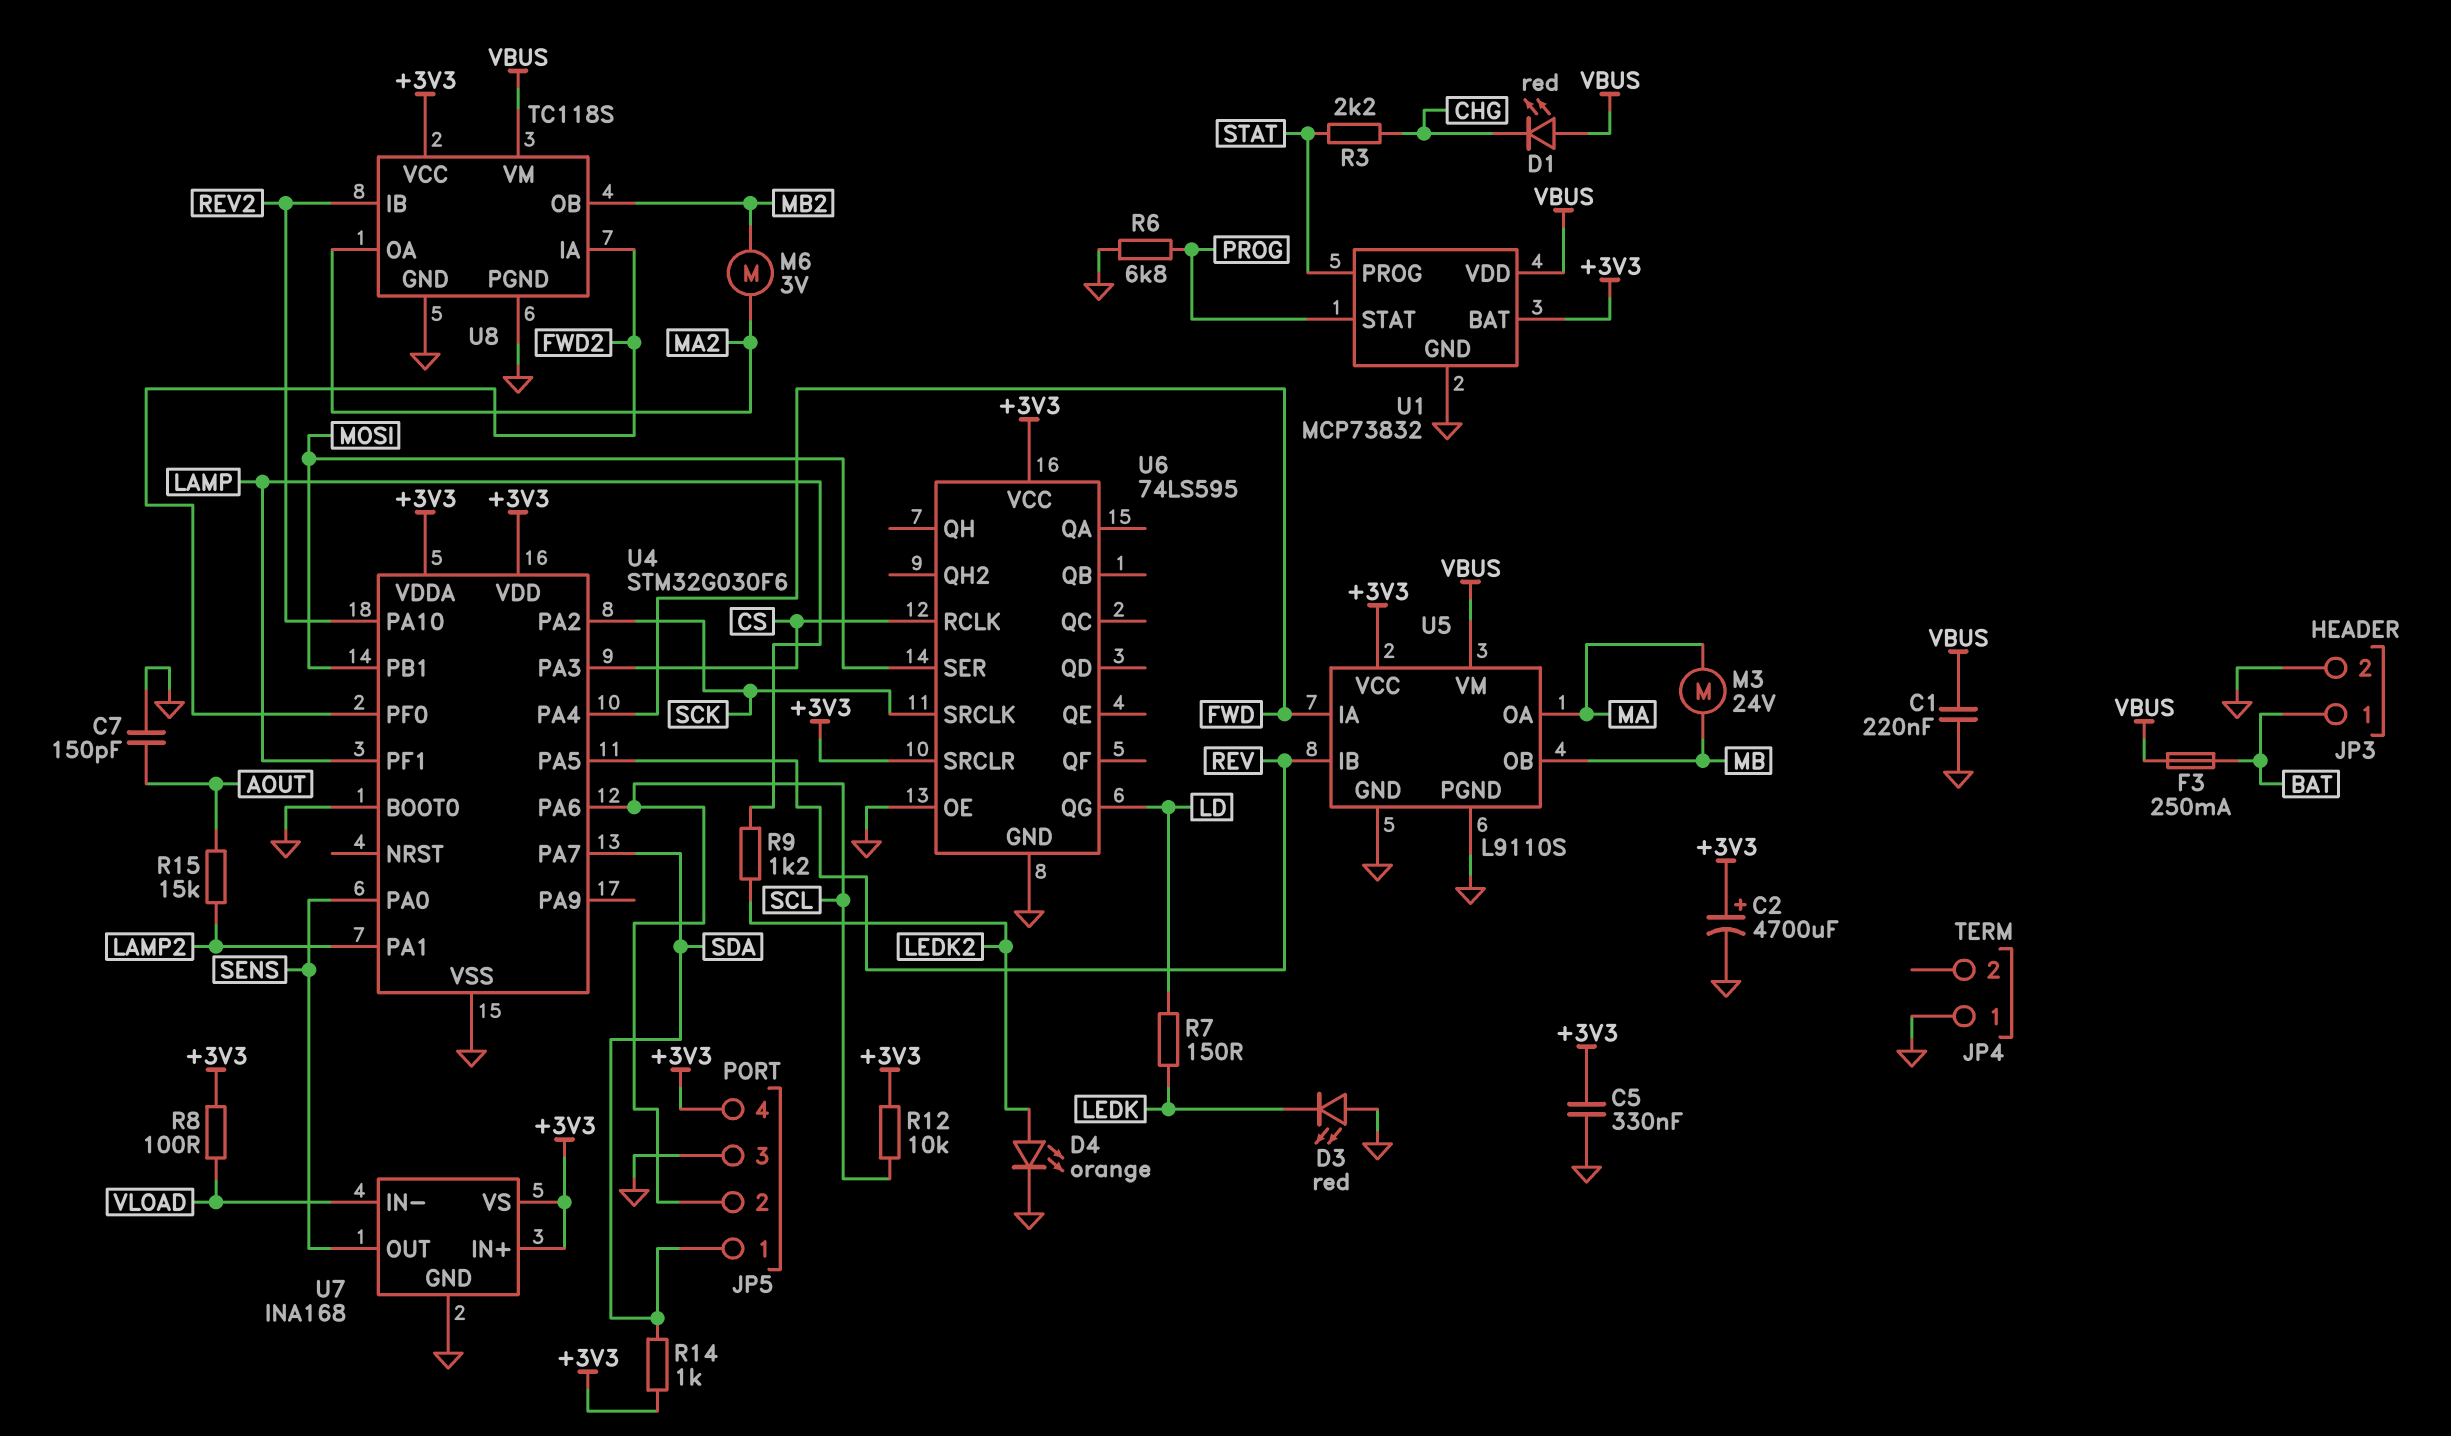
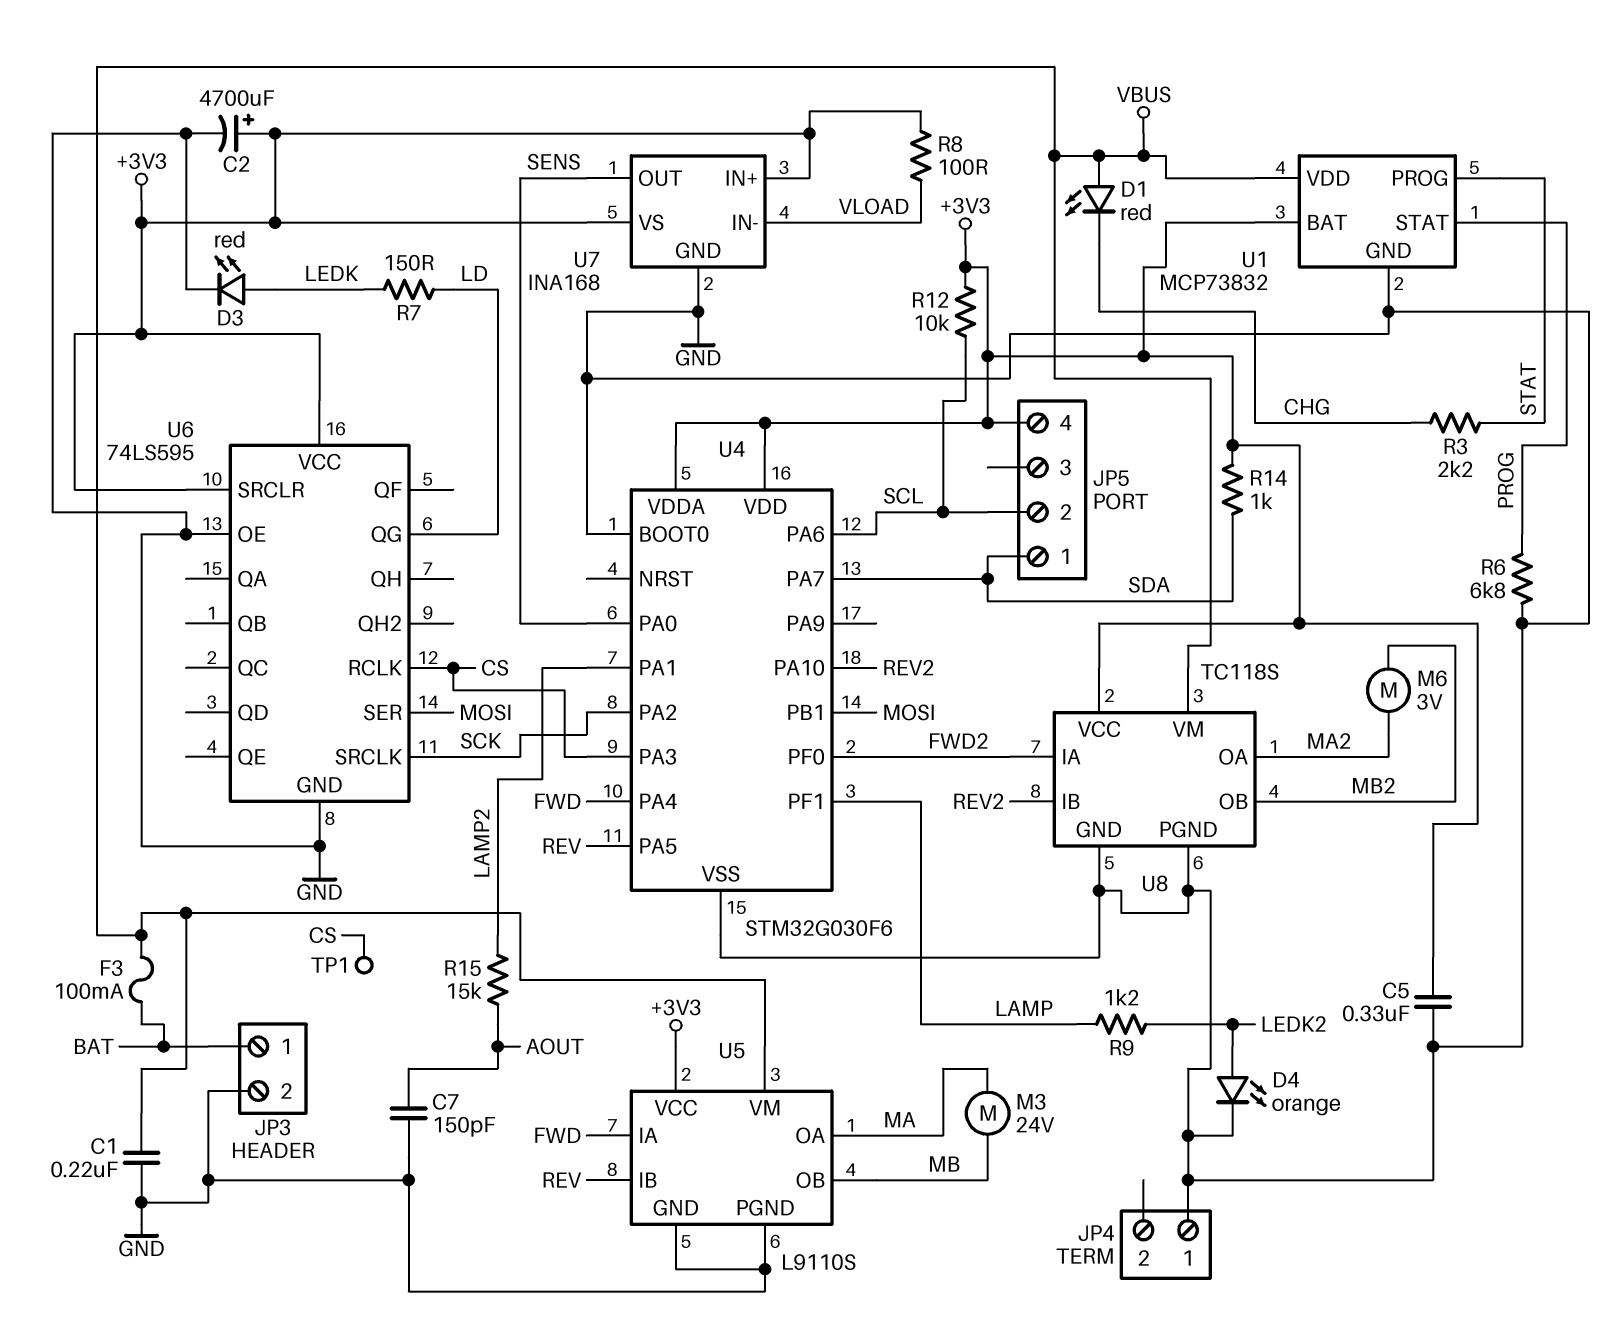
D3: LED red (A GND, K LEDK) -> LED red (A LEDK, K GND)
F3: 250mA (BAT, VBUS) -> 100mA (BAT, VBUS)
JP5 pin 3: GND -> none
TP1: none -> test point (CS)

